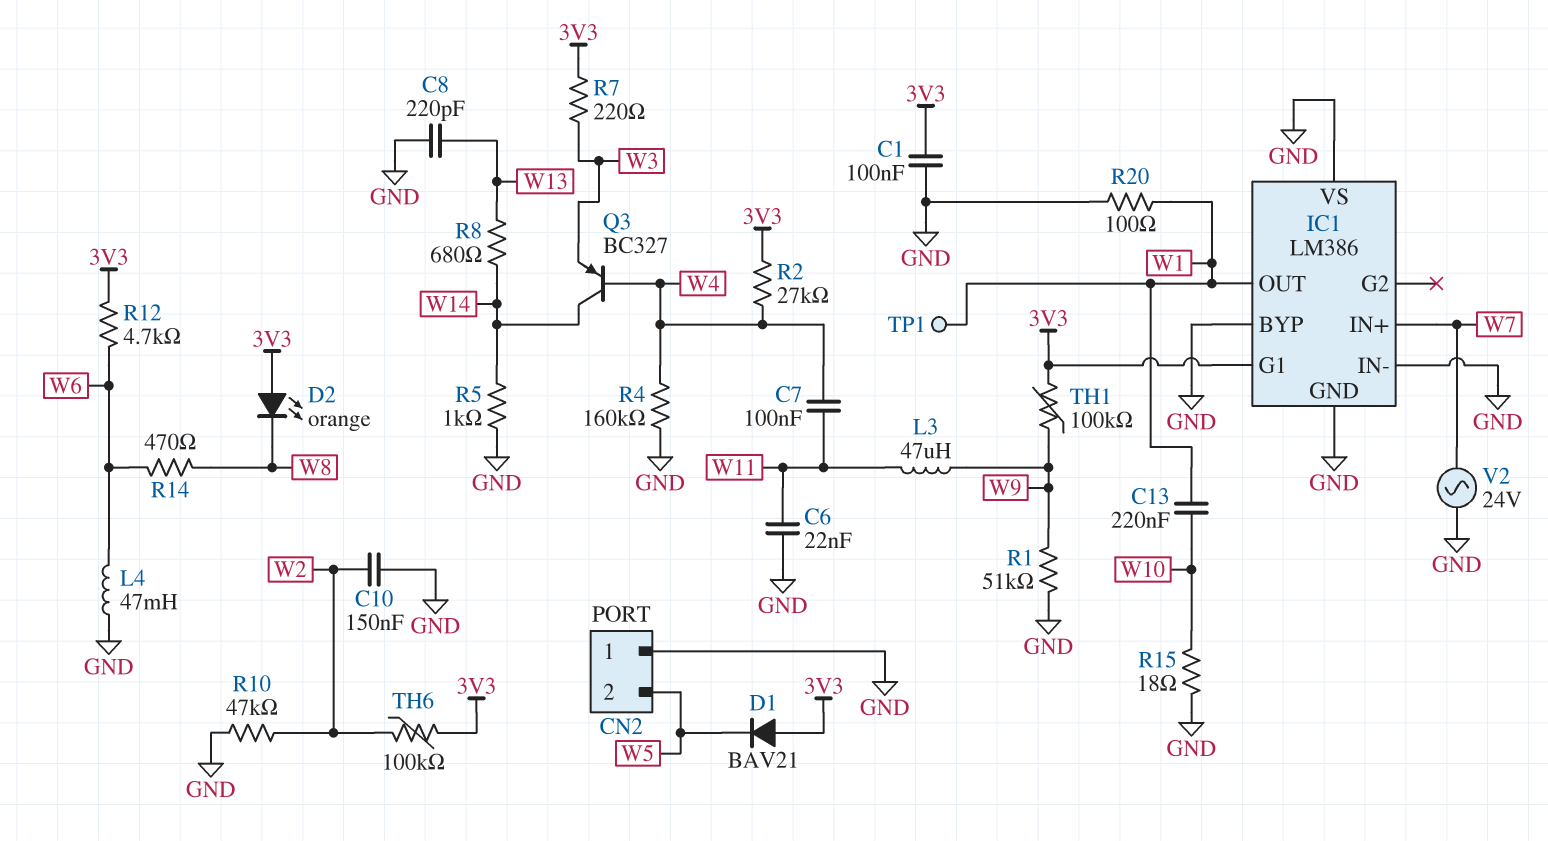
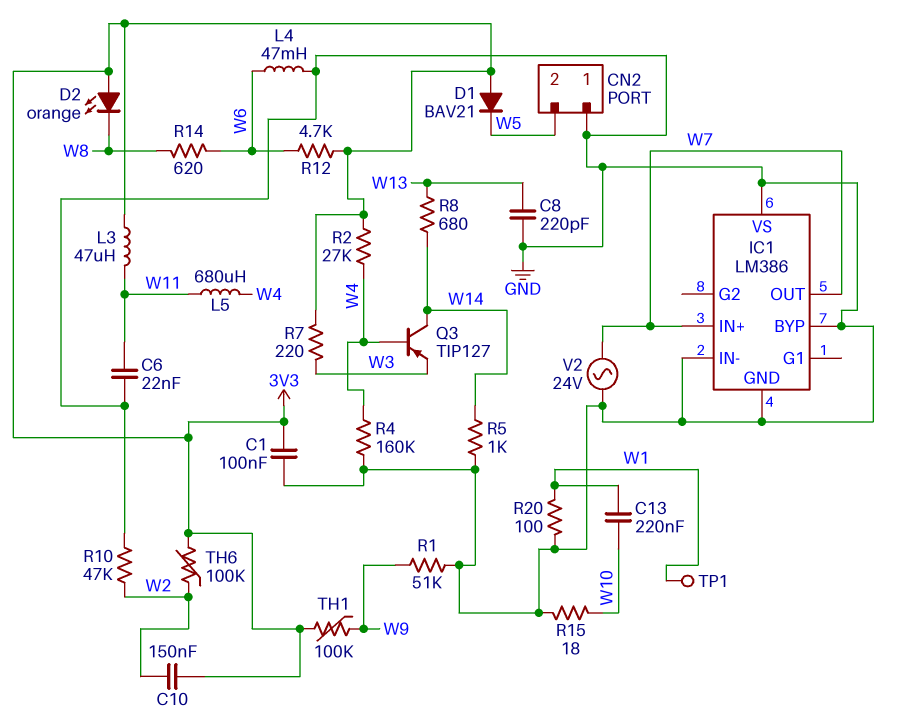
C7: 100nF (W4, W11) -> none
C10: 150nF (GND, W2) -> 150nF (3V3, W2)
IC1 pin G1: 3V3 -> none
IC1 pin OUT: W1 -> W7
L3: 47uH (W9, W11) -> 47uH (3V3, W11)
L5: none -> 680uH (W4, W11)
Q3: PNP BC327 (B W4, C W14, E W3) -> PNP TIP127 (B W4, C W14, E W3)
R14: 470 (W6, W8) -> 620 (W6, W8)

